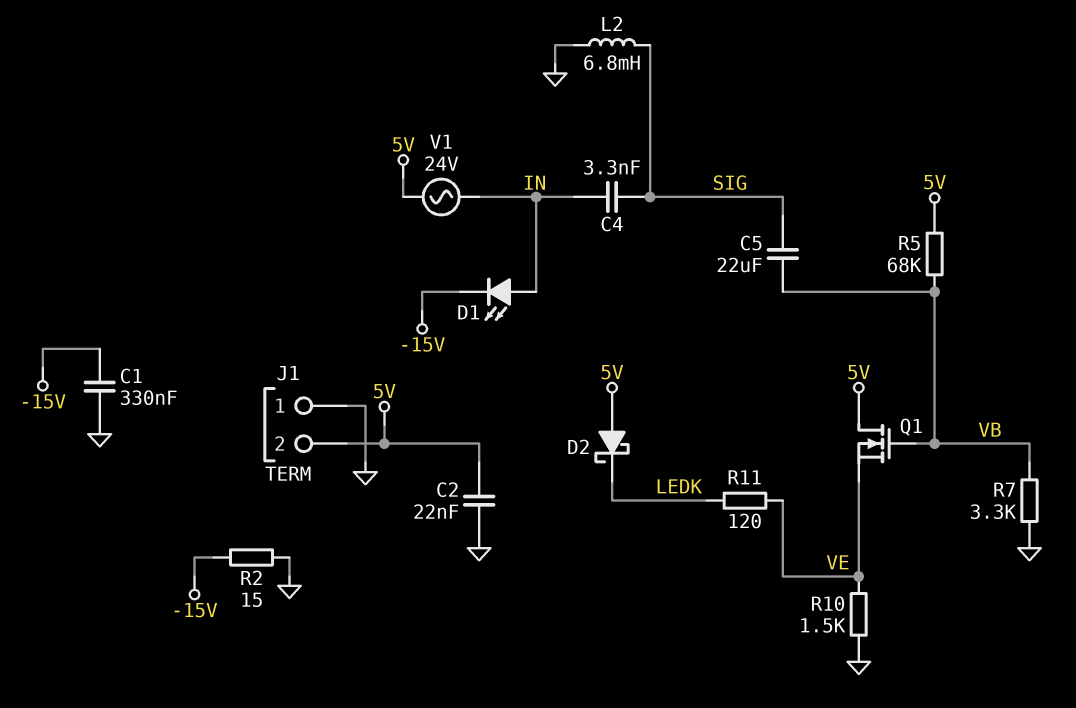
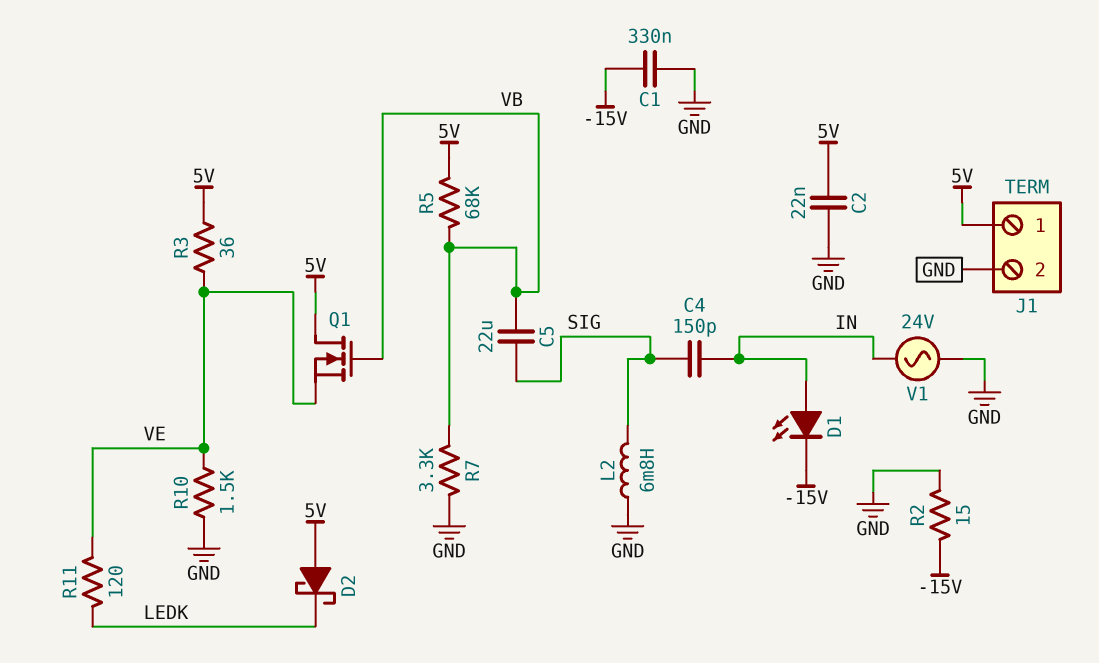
C4: 3.3nF (IN, SIG) -> 150pF (IN, SIG)
J1 pin 1: GND -> 5V
J1 pin 2: 5V -> GND
R3: none -> 36 (5V, VE)
V1: AC 24V (5V, IN) -> AC 24V (GND, IN)

